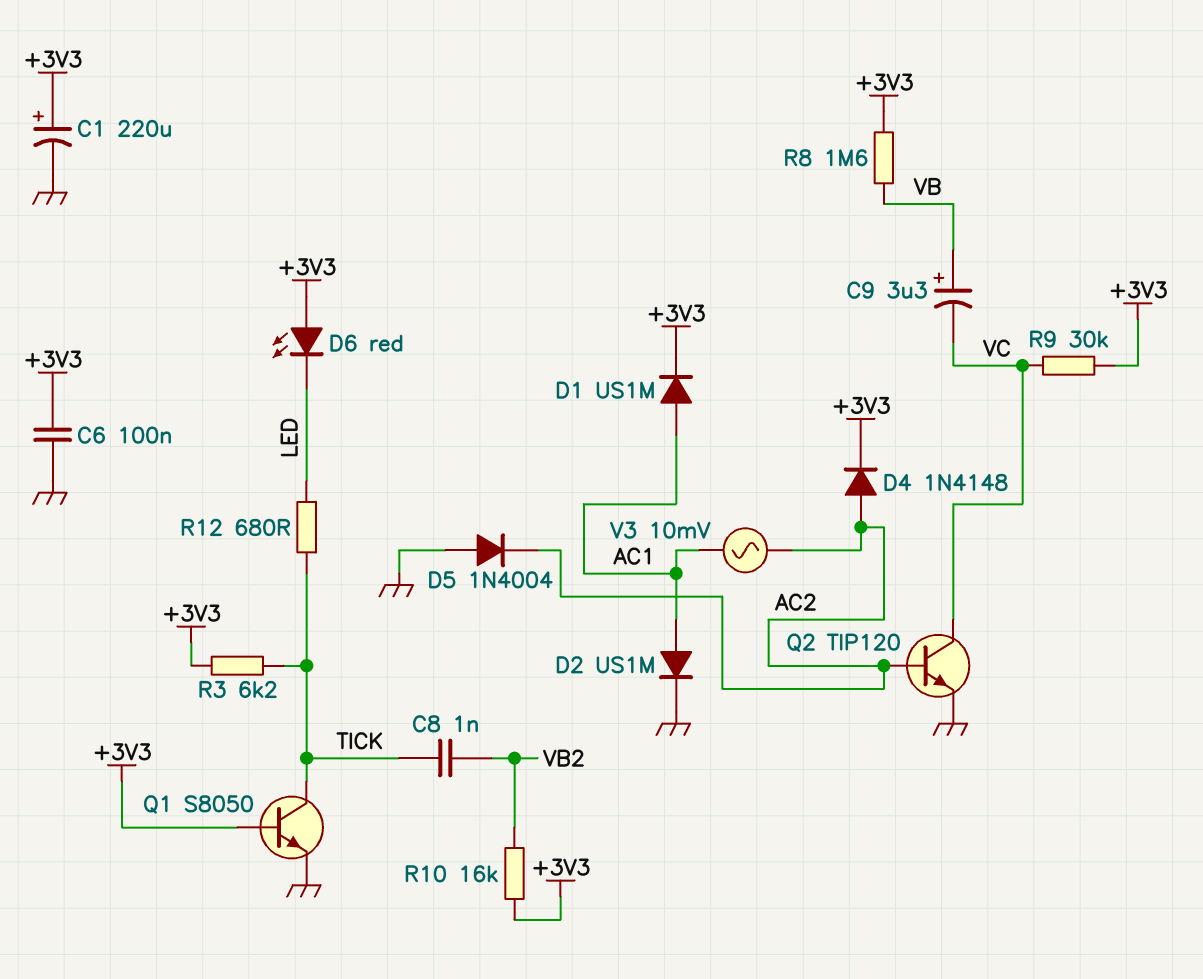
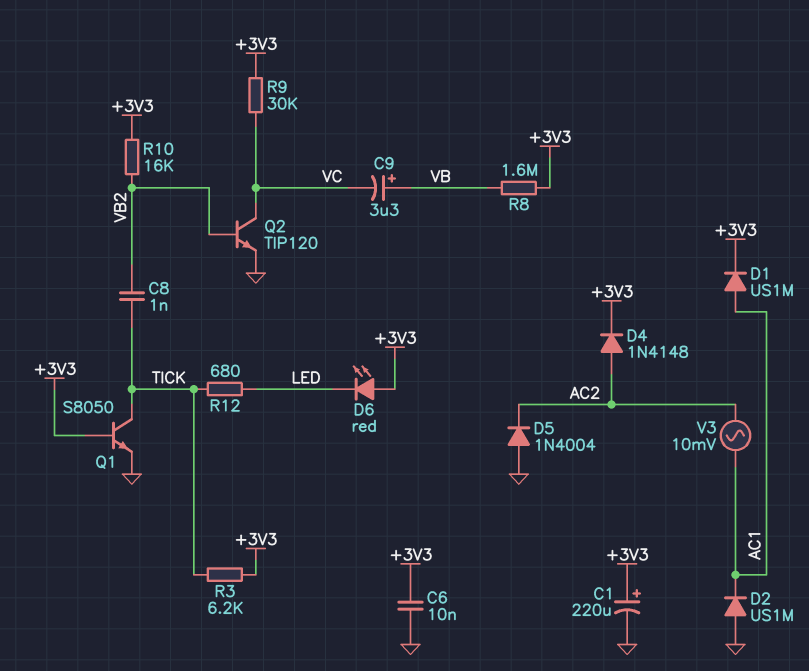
C6: 100nF (+3V3, GND) -> 10nF (+3V3, GND)
D2: diode US1M (A AC1, K GND) -> diode US1M (A GND, K AC1)
Q2: NPN TIP120 (B AC2, C VC, E GND) -> NPN TIP120 (B VB2, C VC, E GND)

